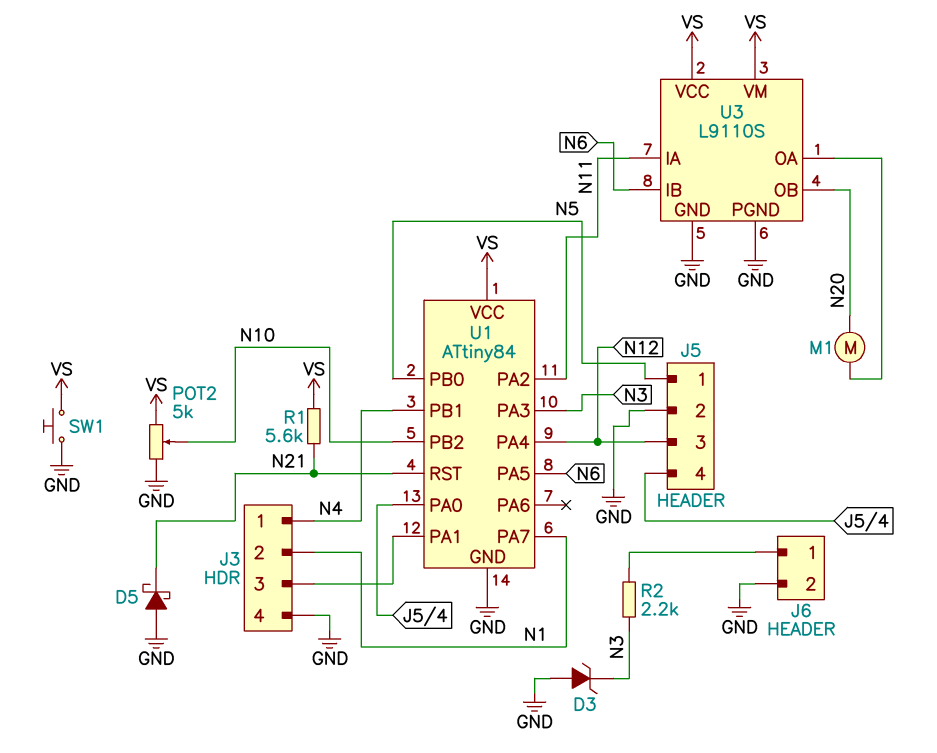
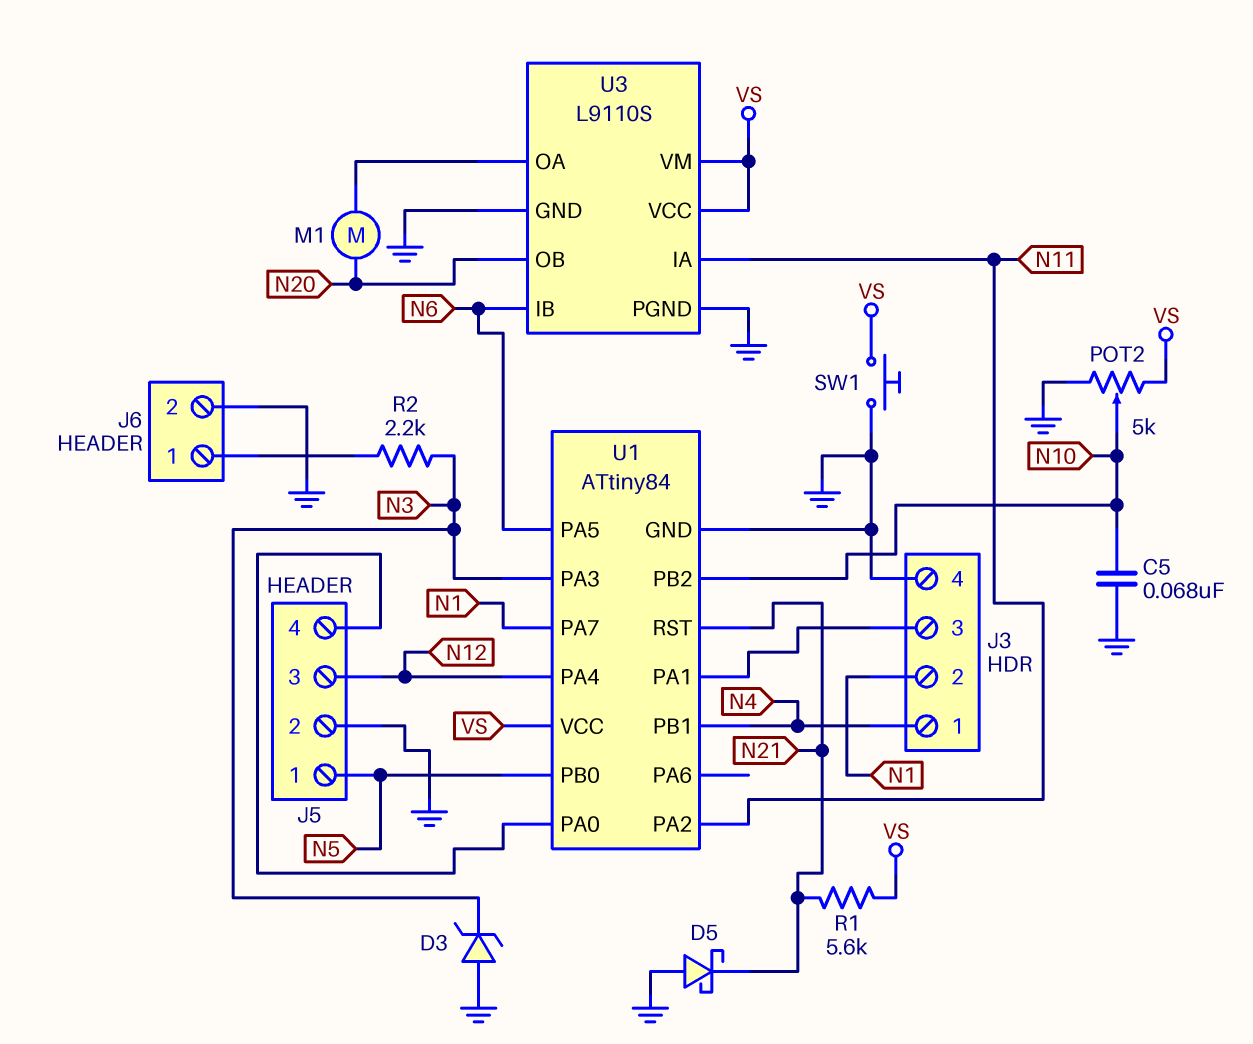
C5: none -> 68nF (GND, N10)

